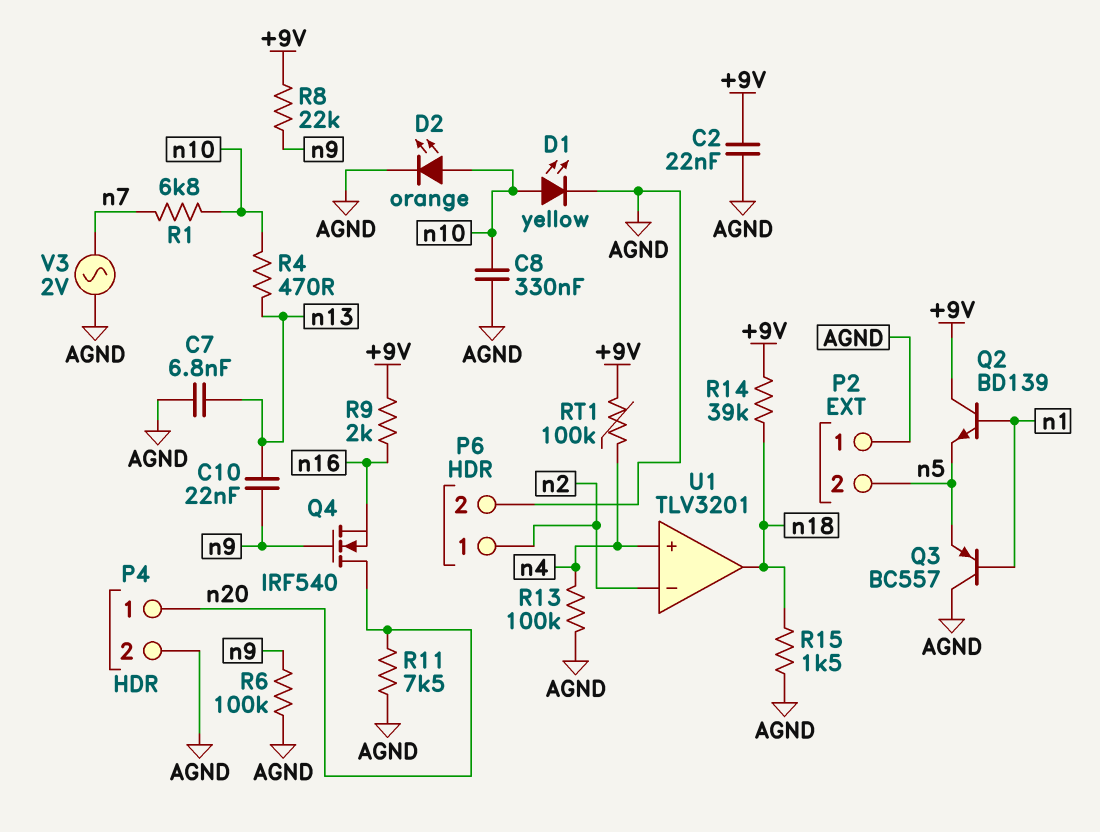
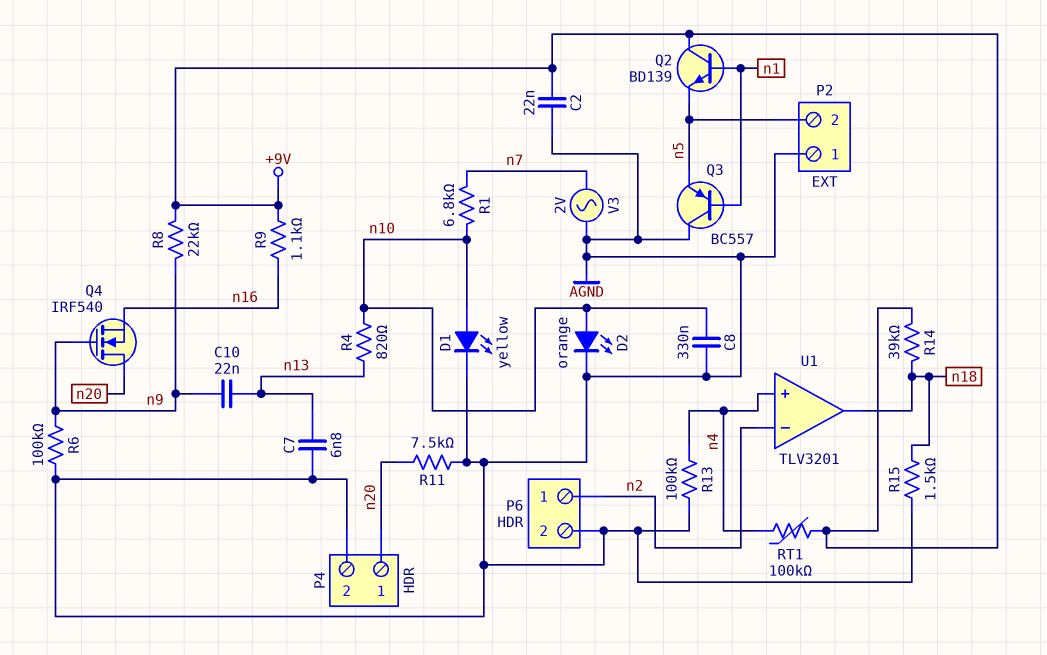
R4: 470 (n10, n13) -> 820 (n10, n13)
R9: 2k (+9V, n16) -> 1.1k (+9V, n16)

